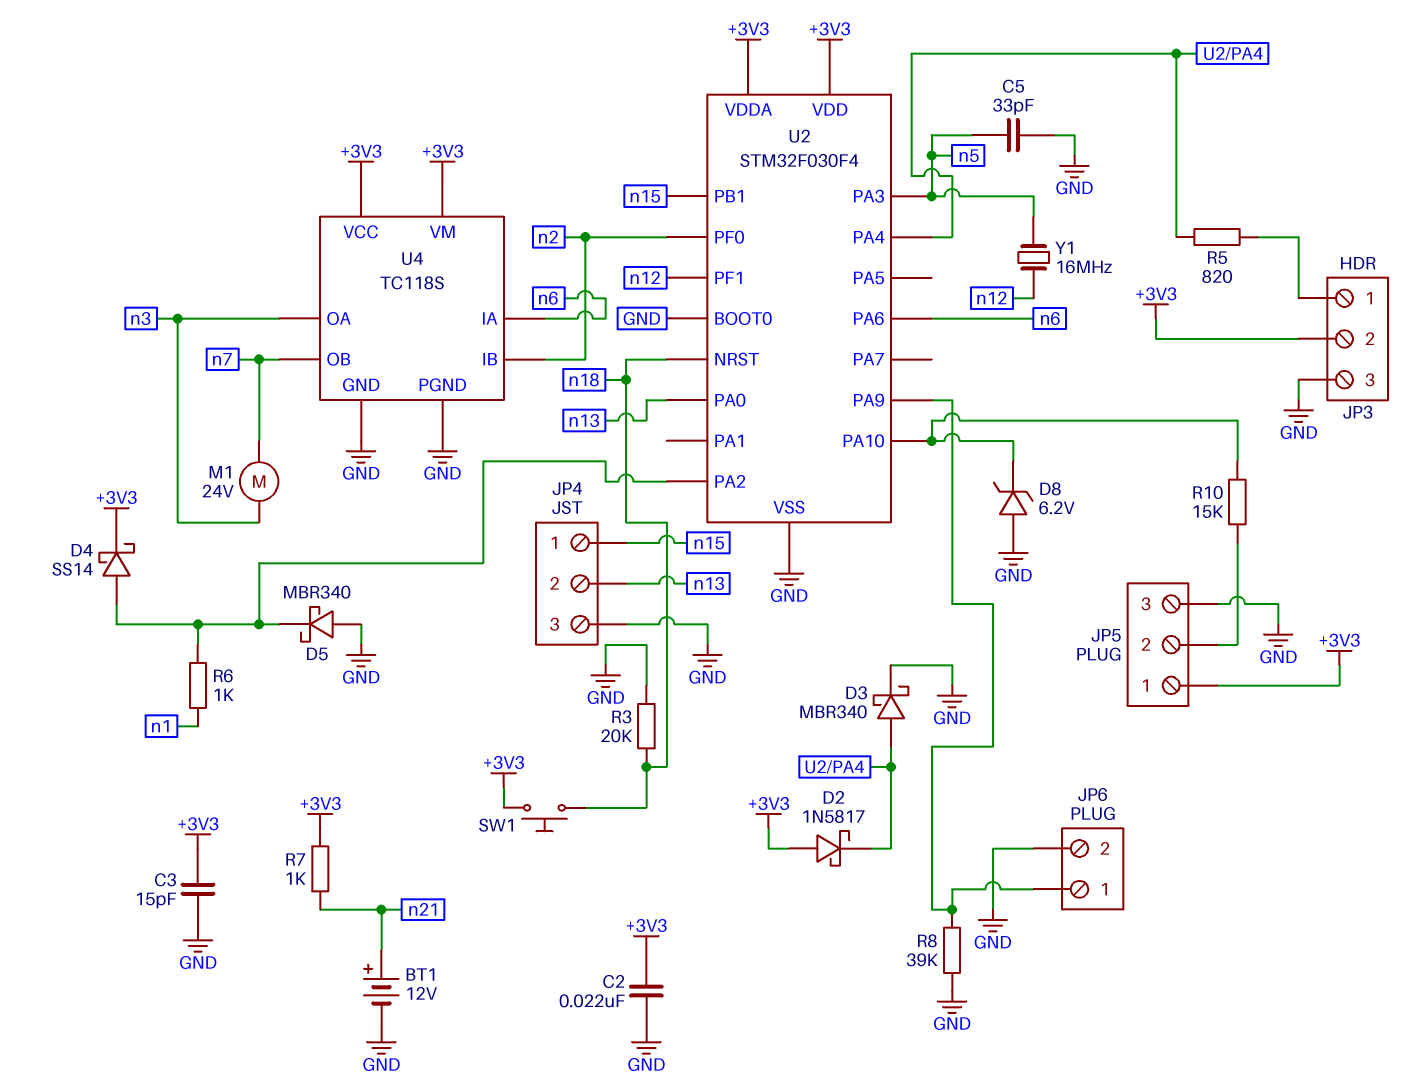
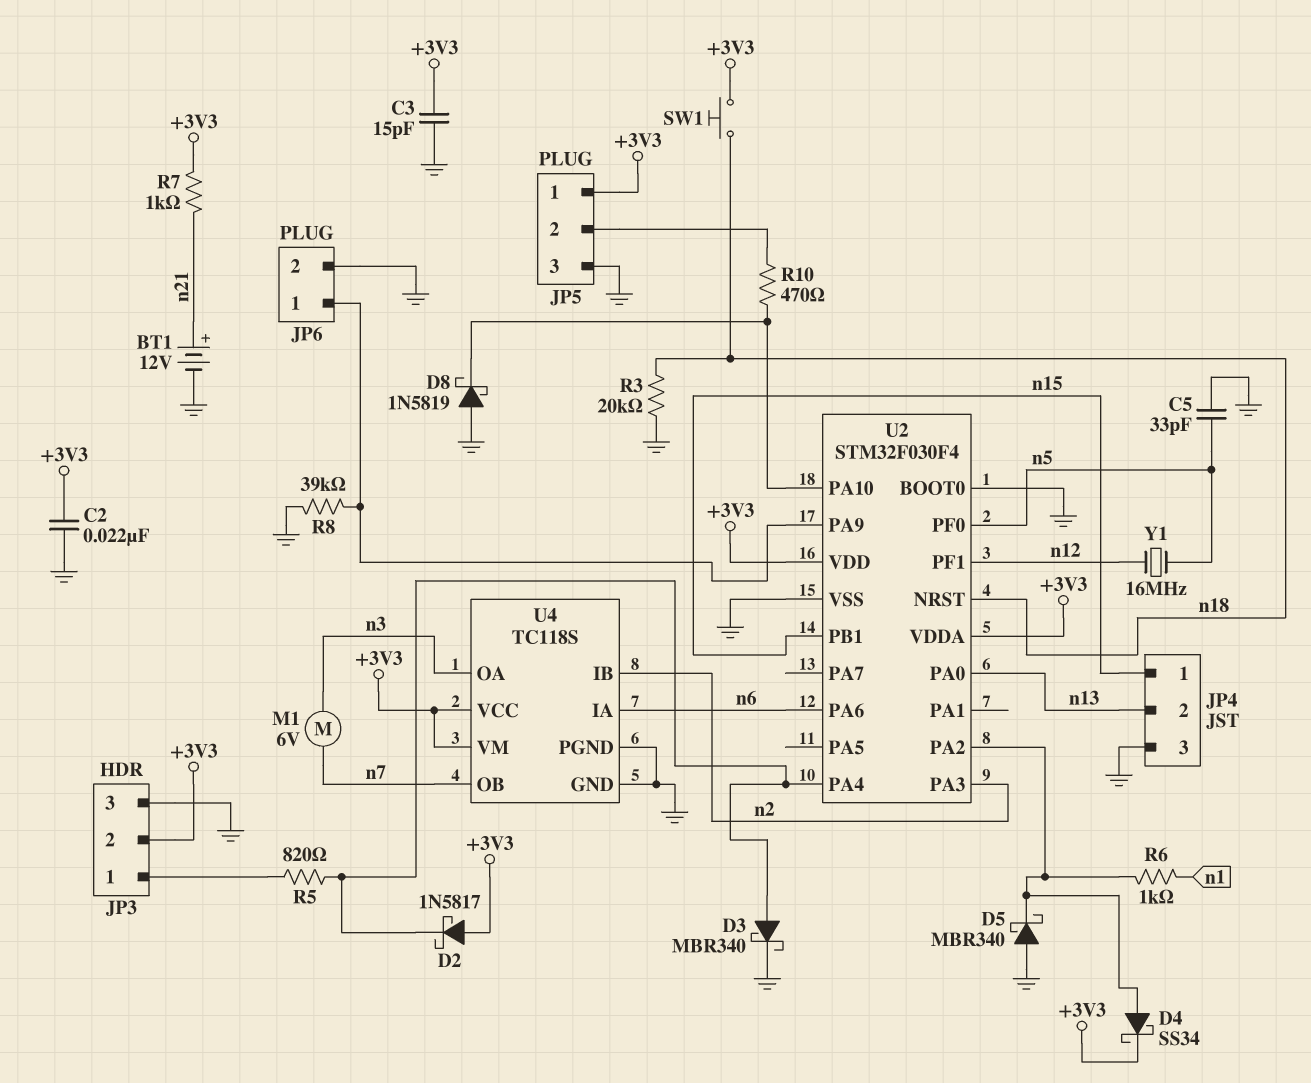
D4: schottky SS14 (A U2/PA2, K +3V3) -> schottky SS34 (A U2/PA2, K +3V3)
D8: zener 6.2V (A GND, K U2/PA10) -> schottky 1N5819 (A GND, K U2/PA10)
M1: motor 24V (n3, n7) -> motor 6V (n3, n7)
R10: 15k (JP5/2, U2/PA10) -> 470 (JP5/2, U2/PA10)
U2 pin PA3: n5 -> n2
U2 pin PF0: n2 -> n5

